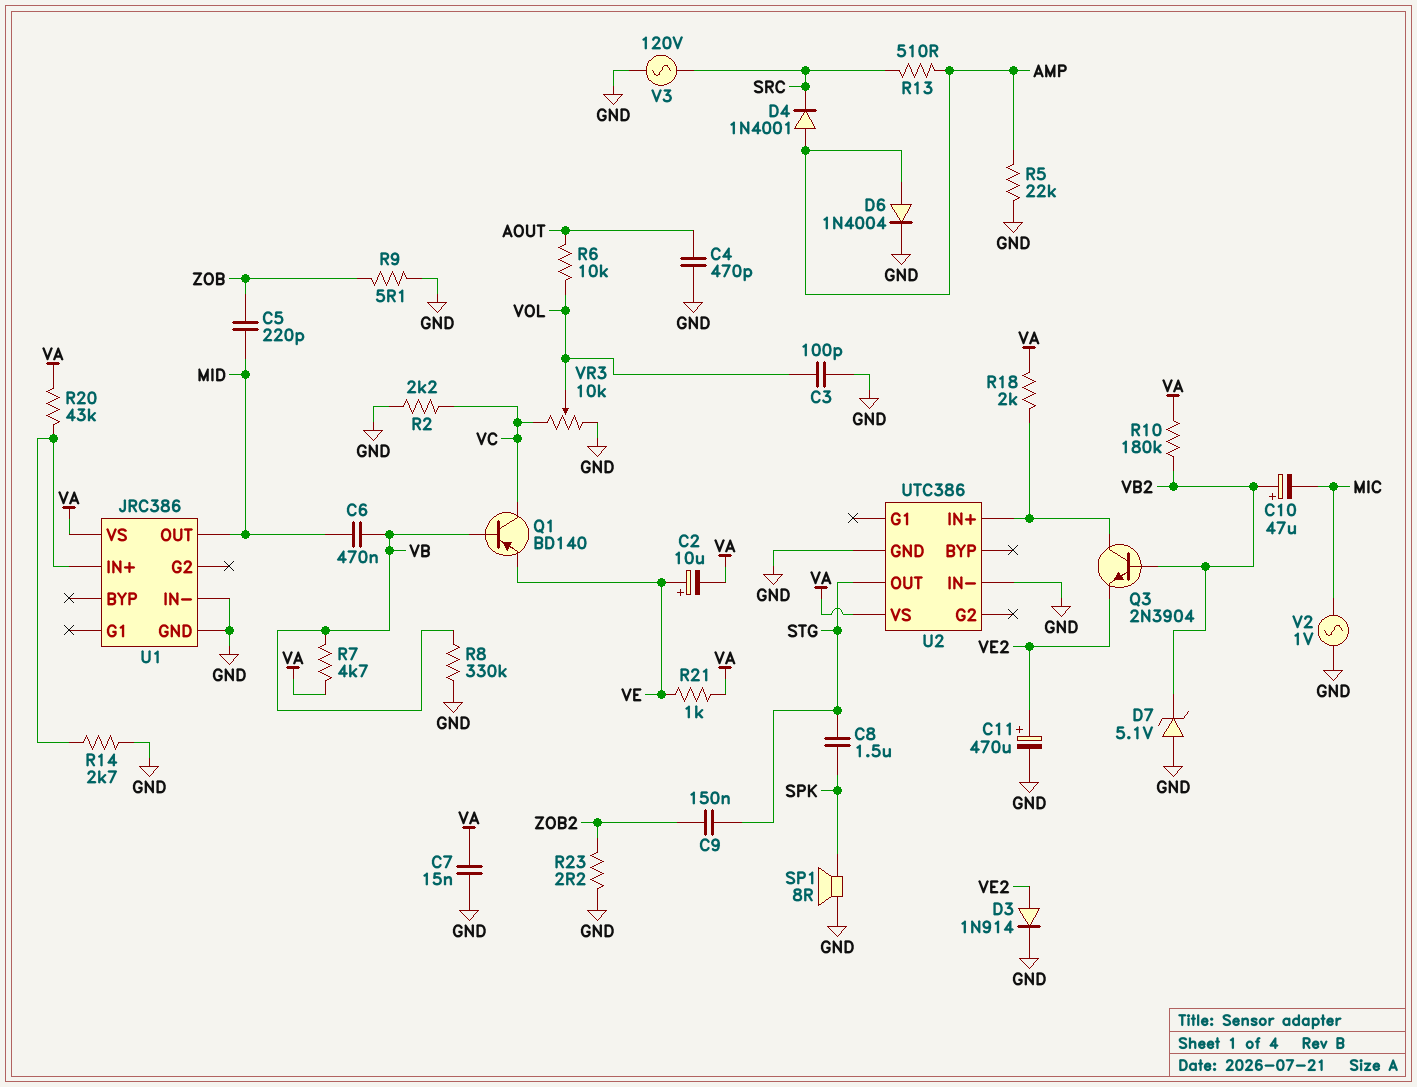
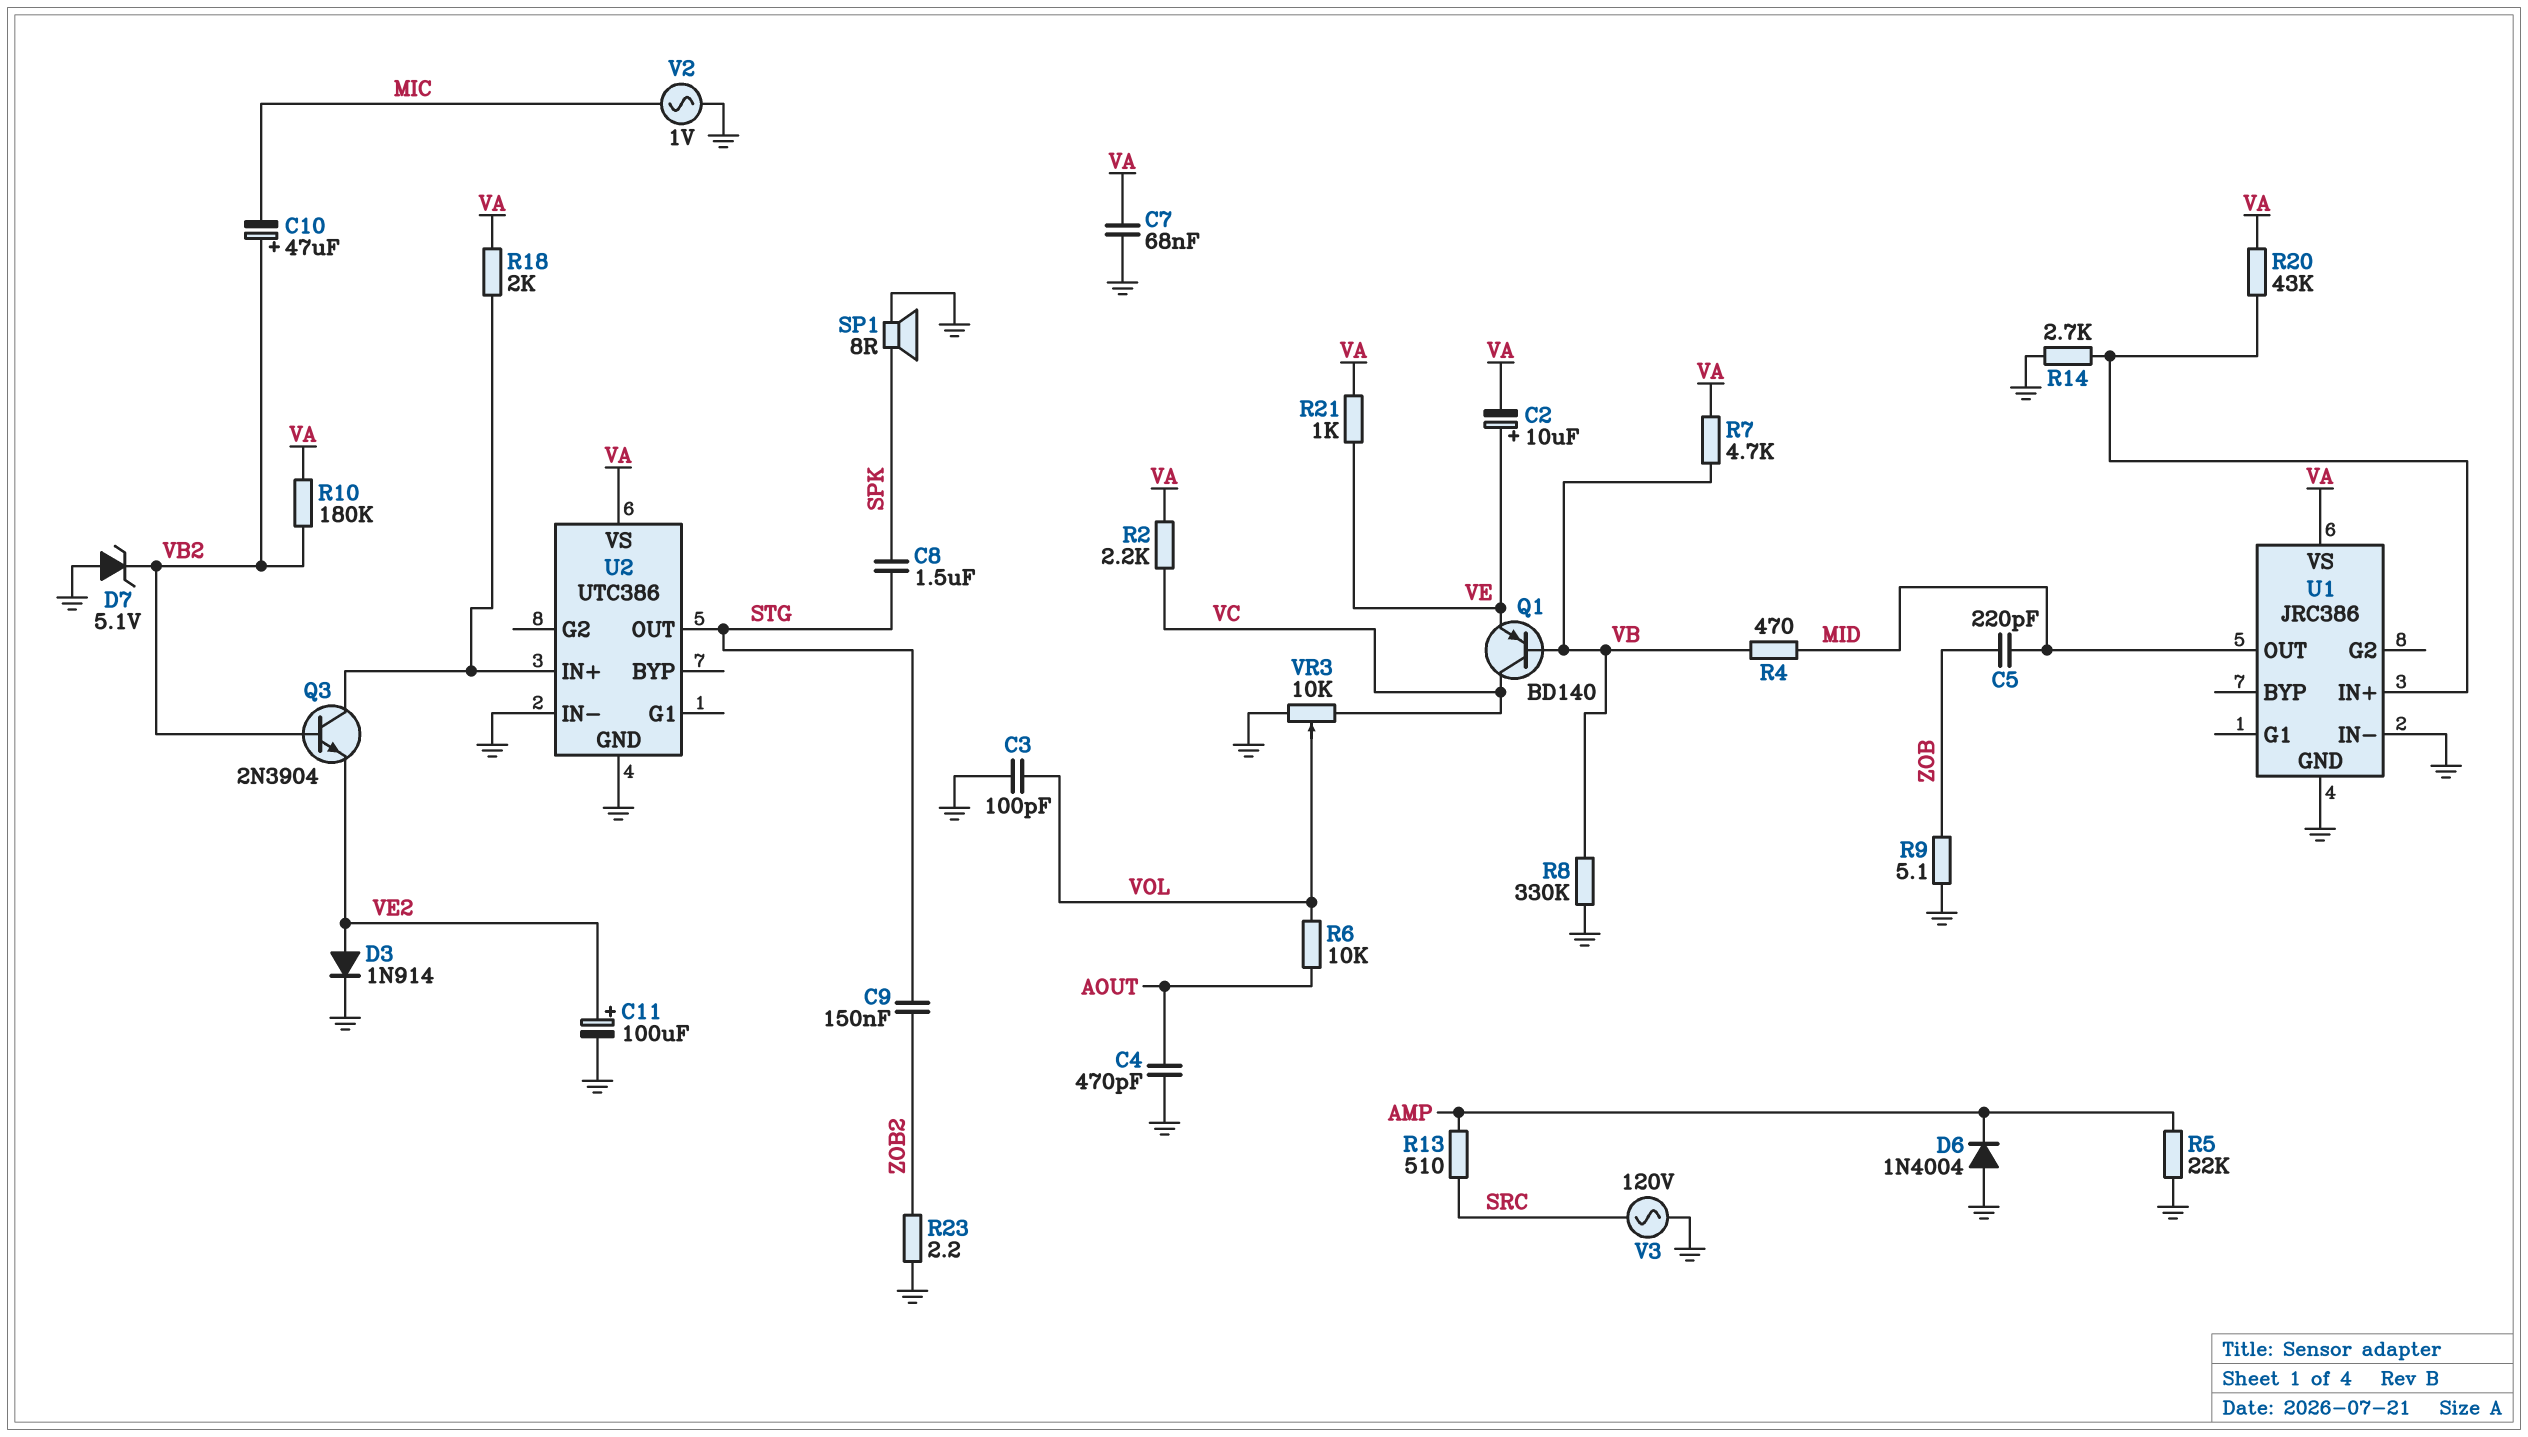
C6: 470nF (MID, VB) -> none
C7: 15nF (GND, VA) -> 68nF (GND, VA)
C11: 470uF (plus VE2, minus GND) -> 100uF (plus VE2, minus GND)
D4: diode 1N4001 (A AMP, K SRC) -> none
D6: diode 1N4004 (A AMP, K GND) -> diode 1N4004 (A GND, K AMP)
R2: 2.2k (GND, VC) -> 2.2k (VA, VC)
R4: none -> 470 (MID, VB)

